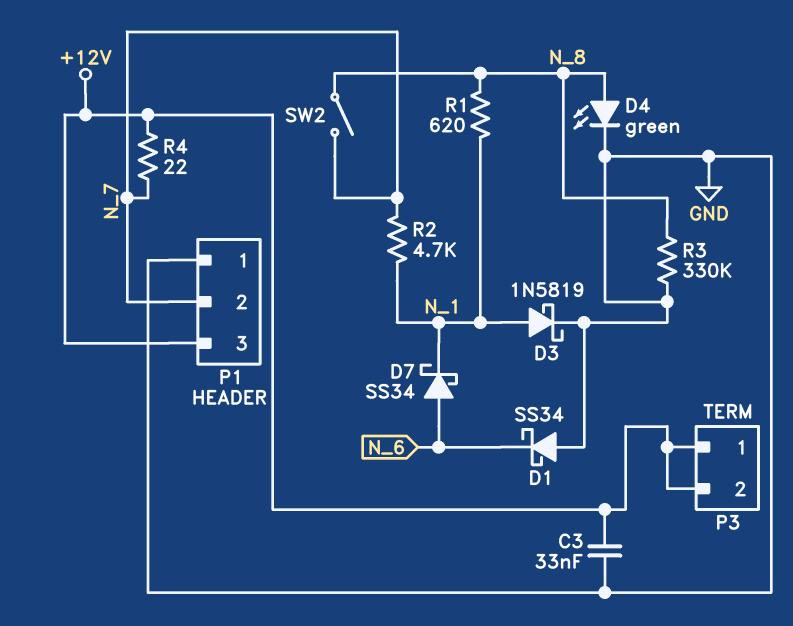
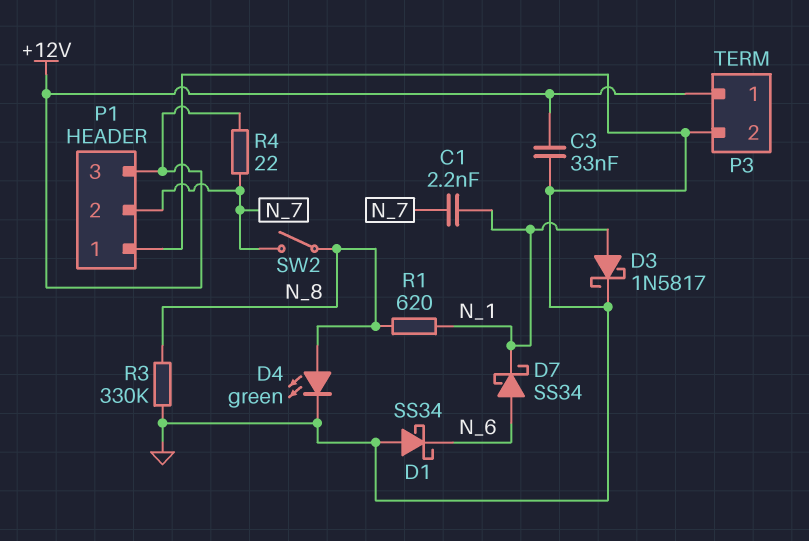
C1: none -> 2.2nF (N_1, N_7)
D3: schottky 1N5819 (A N_1, K GND) -> schottky 1N5817 (A N_1, K GND)
P3 pin 2: +12V -> GND
R2: 4.7k (N_1, N_7) -> none

